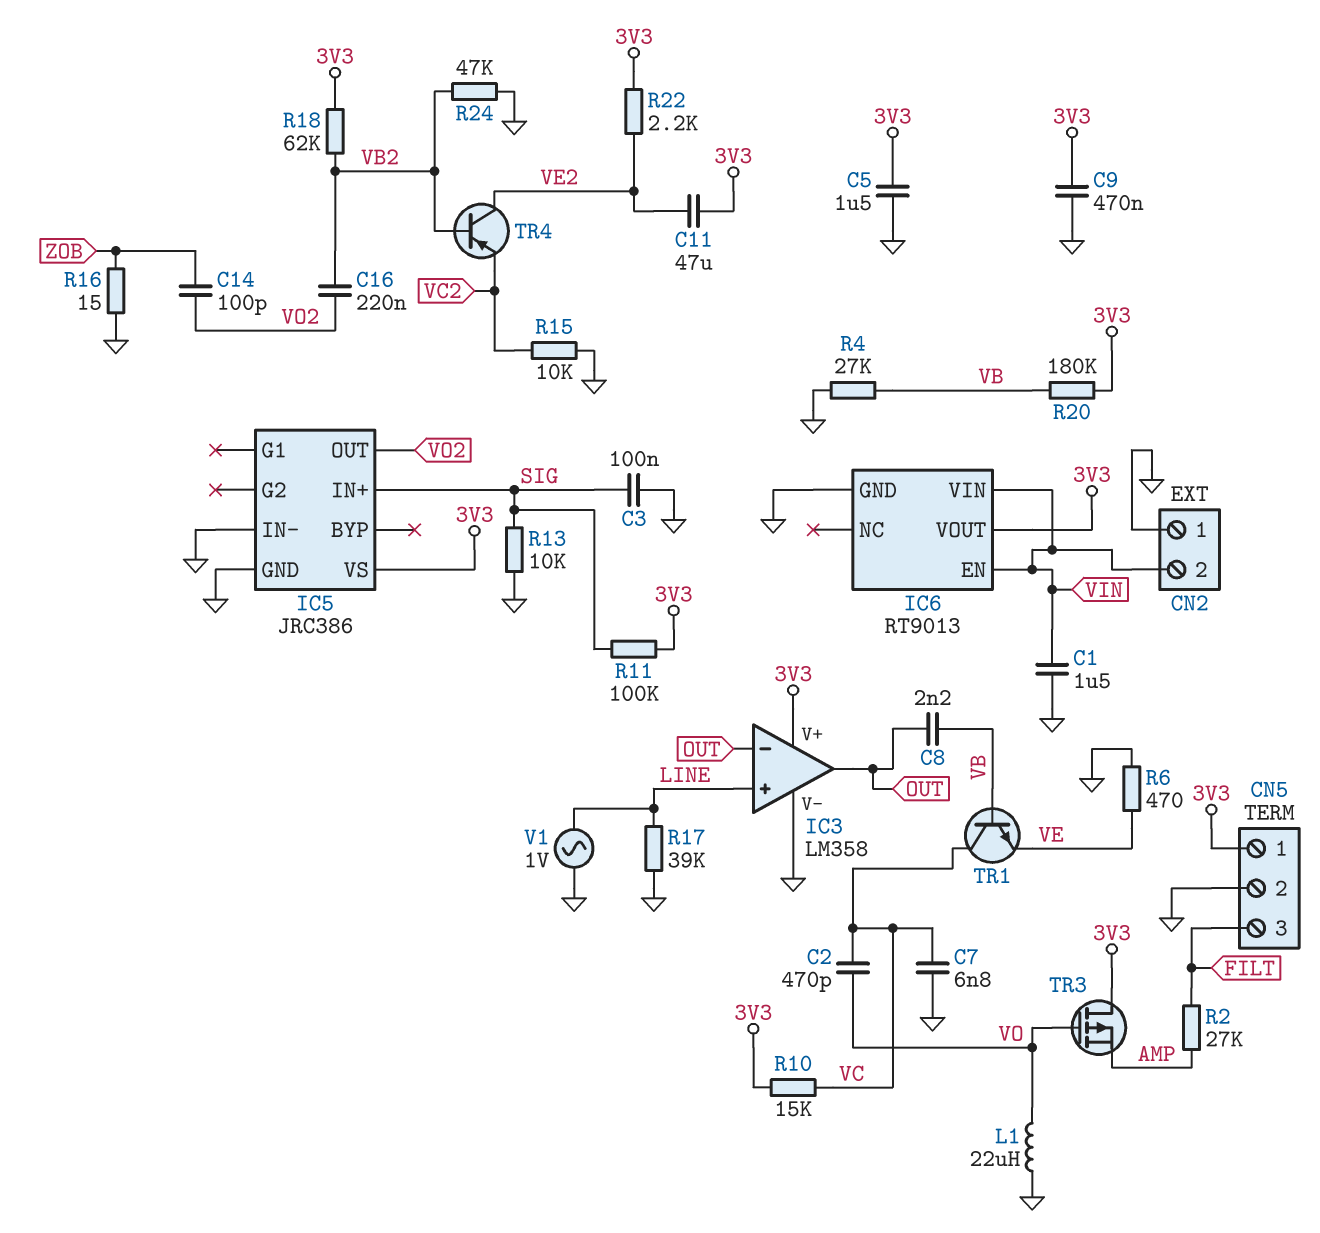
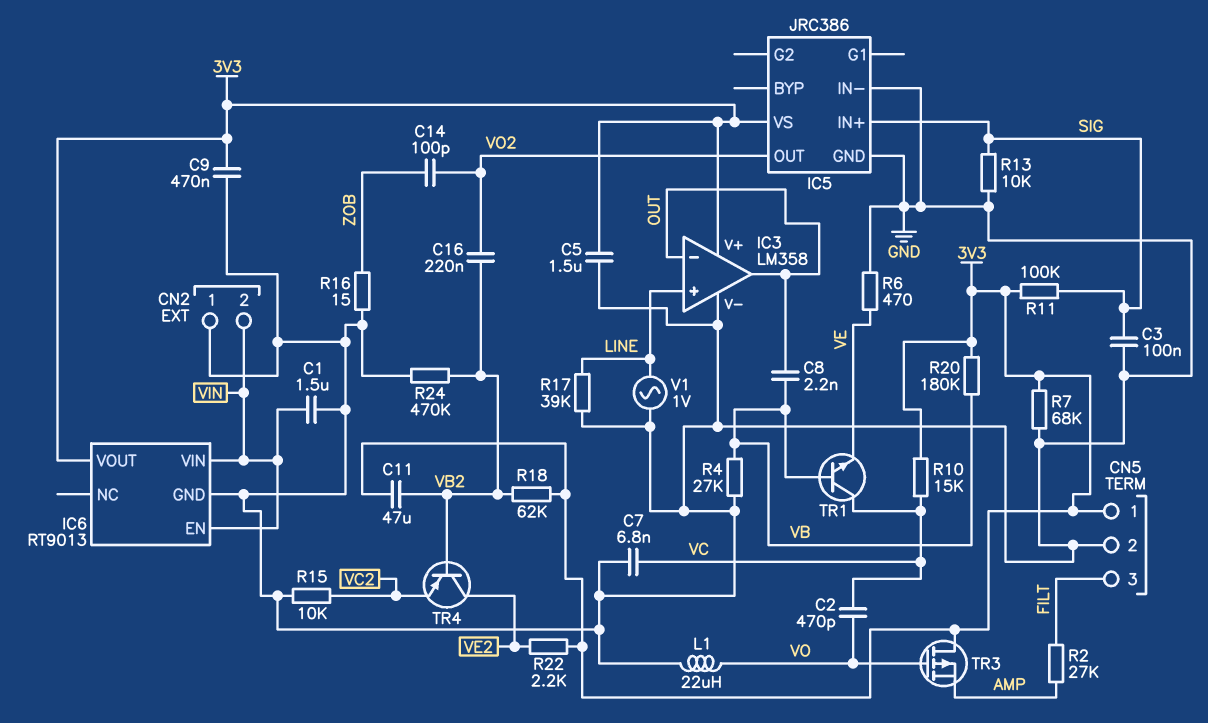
C11: 47uF (3V3, VE2) -> 47uF (3V3, VB2)
R7: none -> 68k (3V3, GND)
R24: 47k (GND, VB2) -> 470k (GND, VB2)

